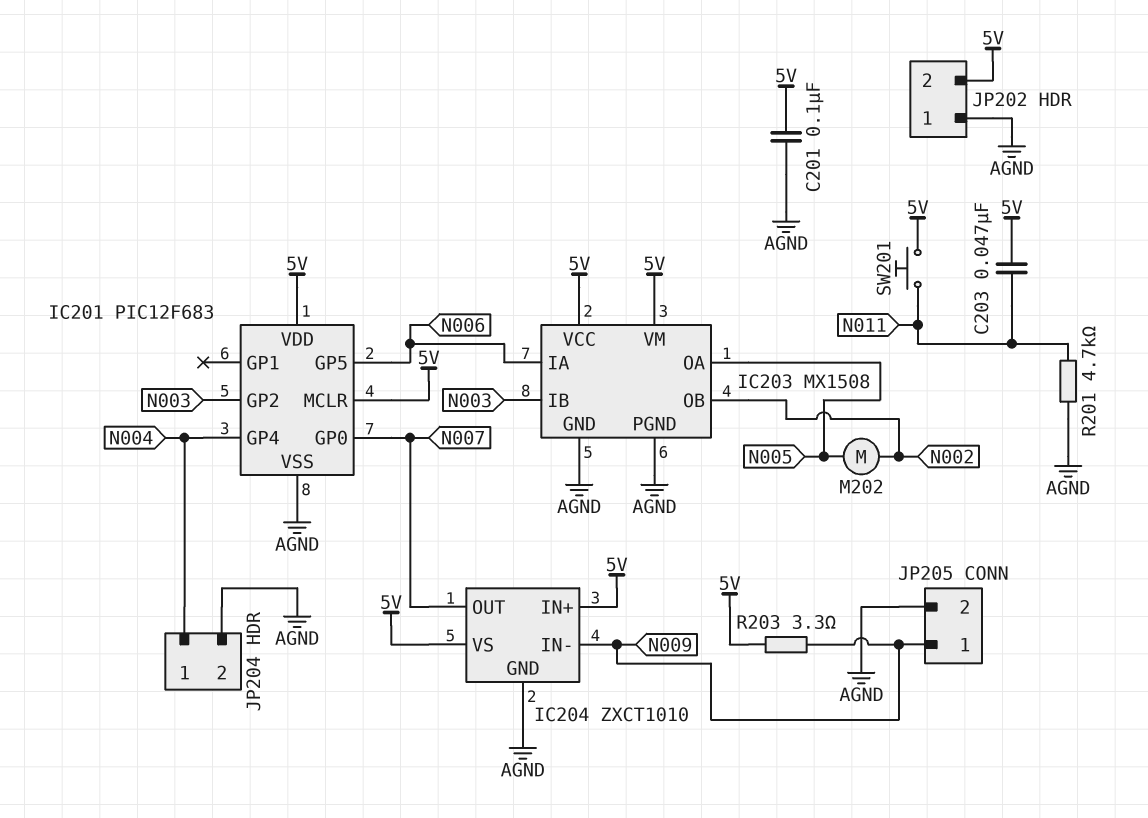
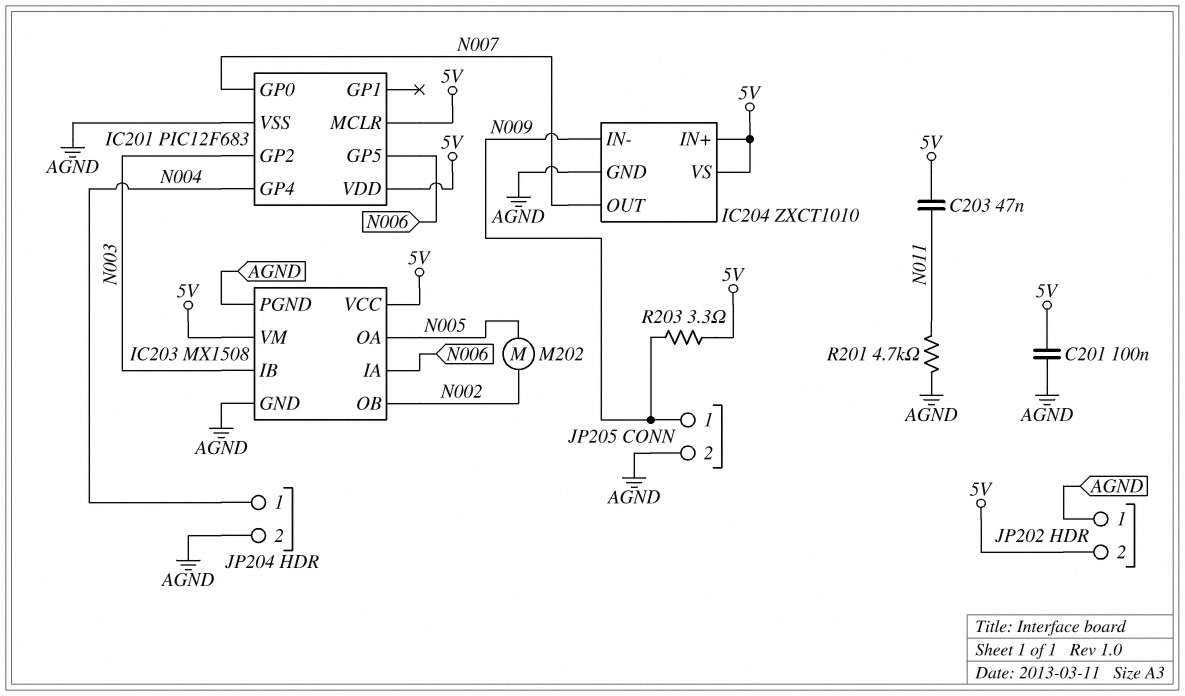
SW201: button (5V, N011) -> none

